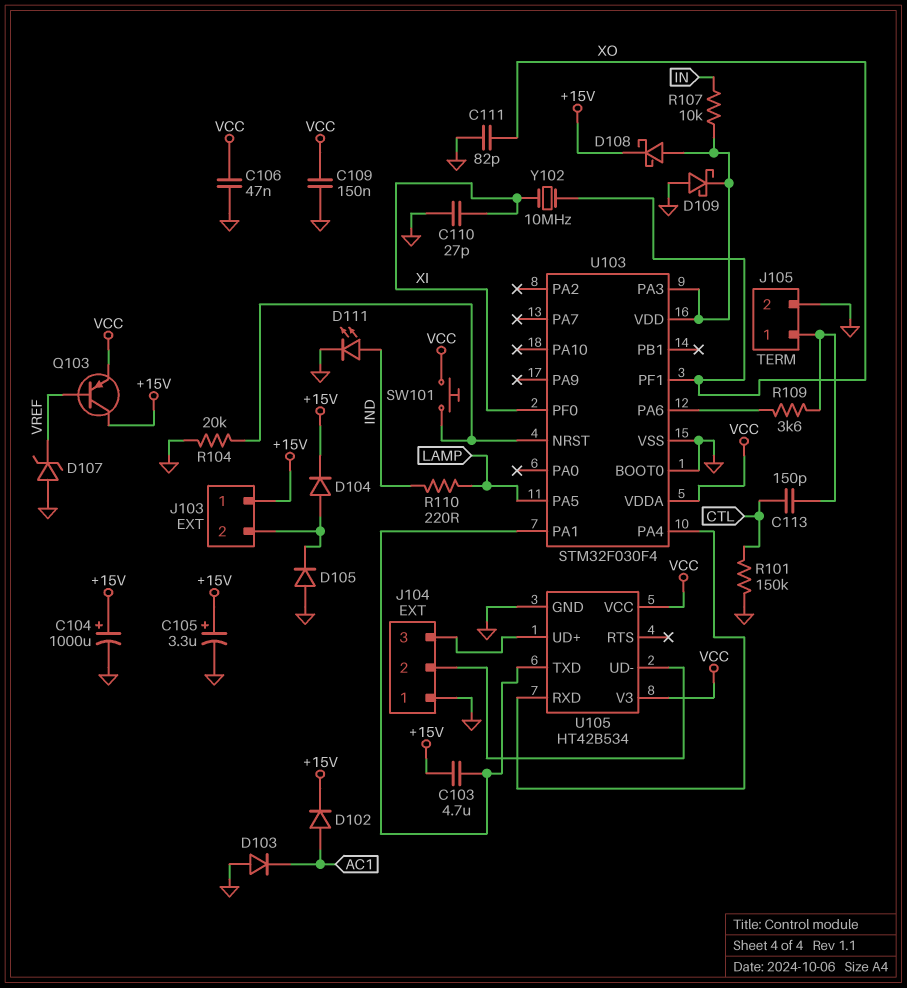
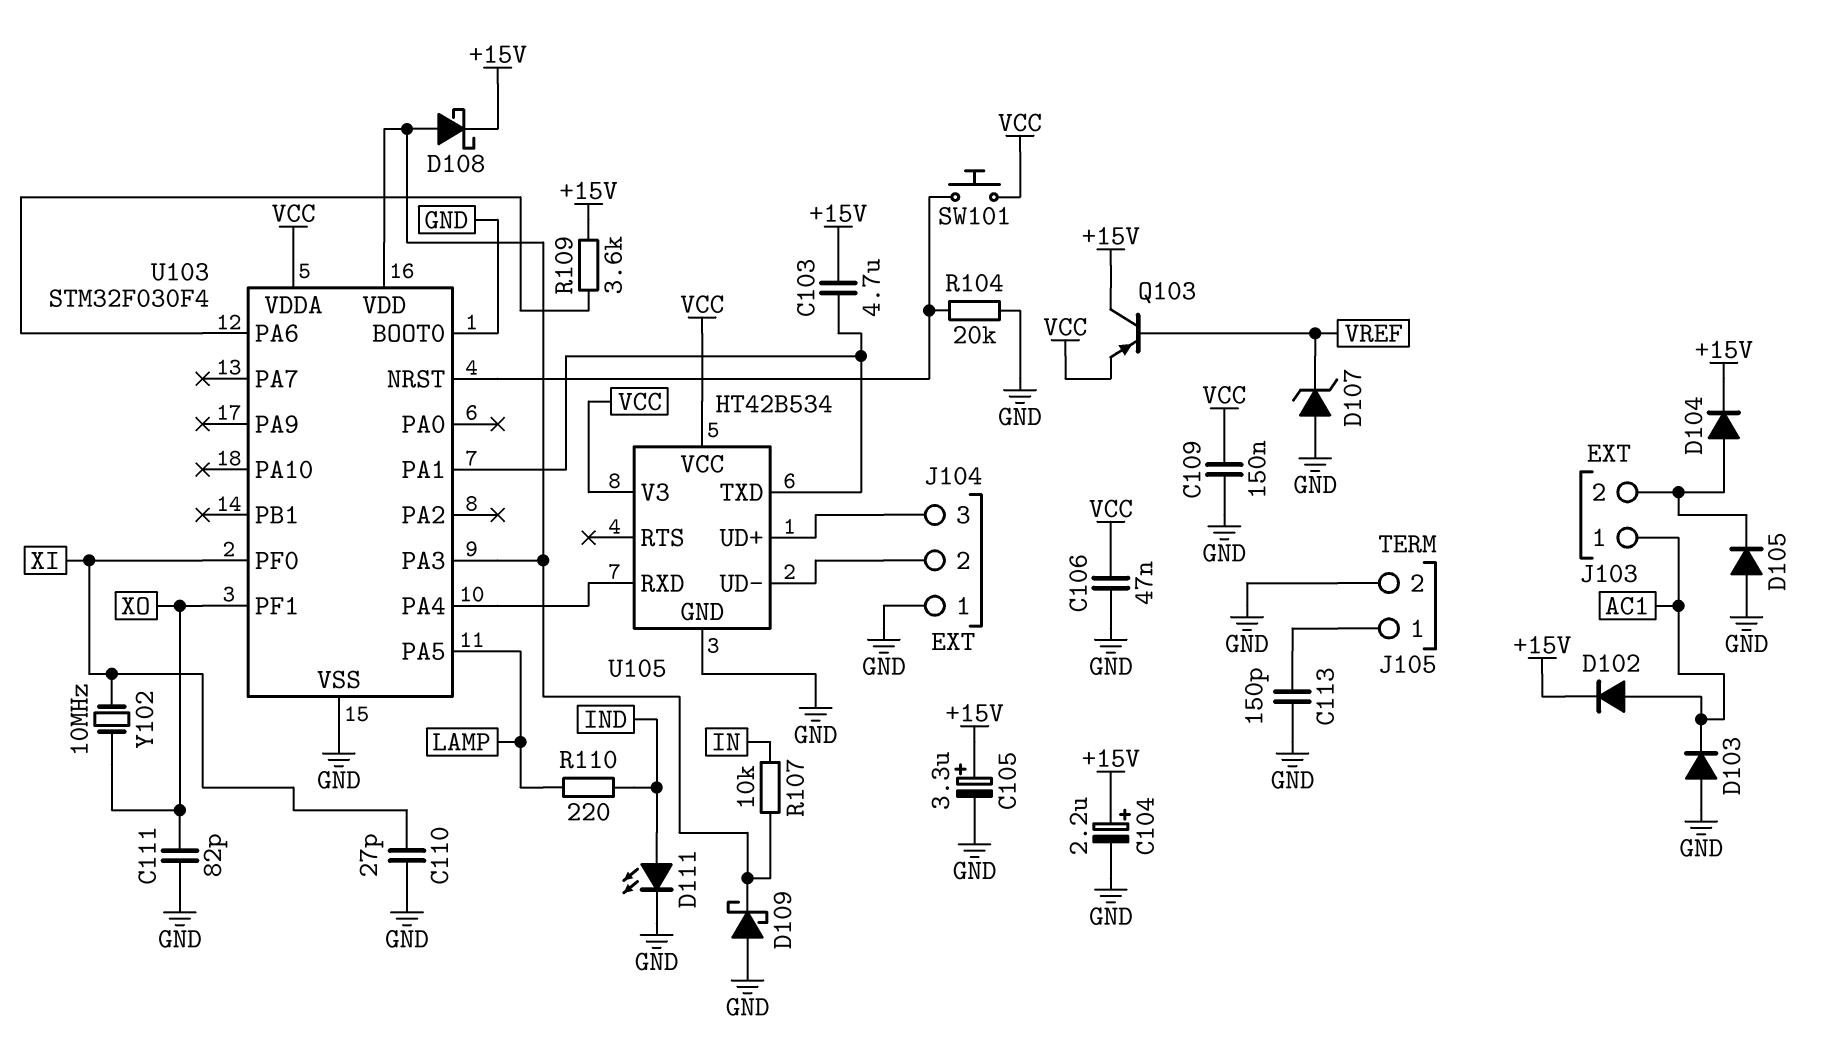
C104: 1000uF (plus +15V, minus GND) -> 2.2uF (plus +15V, minus GND)
C113: 150pF (CTL, J105/1) -> 150pF (GND, J105/1)
J103 pin 1: +15V -> AC1
R101: 150k (CTL, GND) -> none
R109: 3.6k (J105/1, U103/PA6) -> 3.6k (+15V, U103/PA6)

